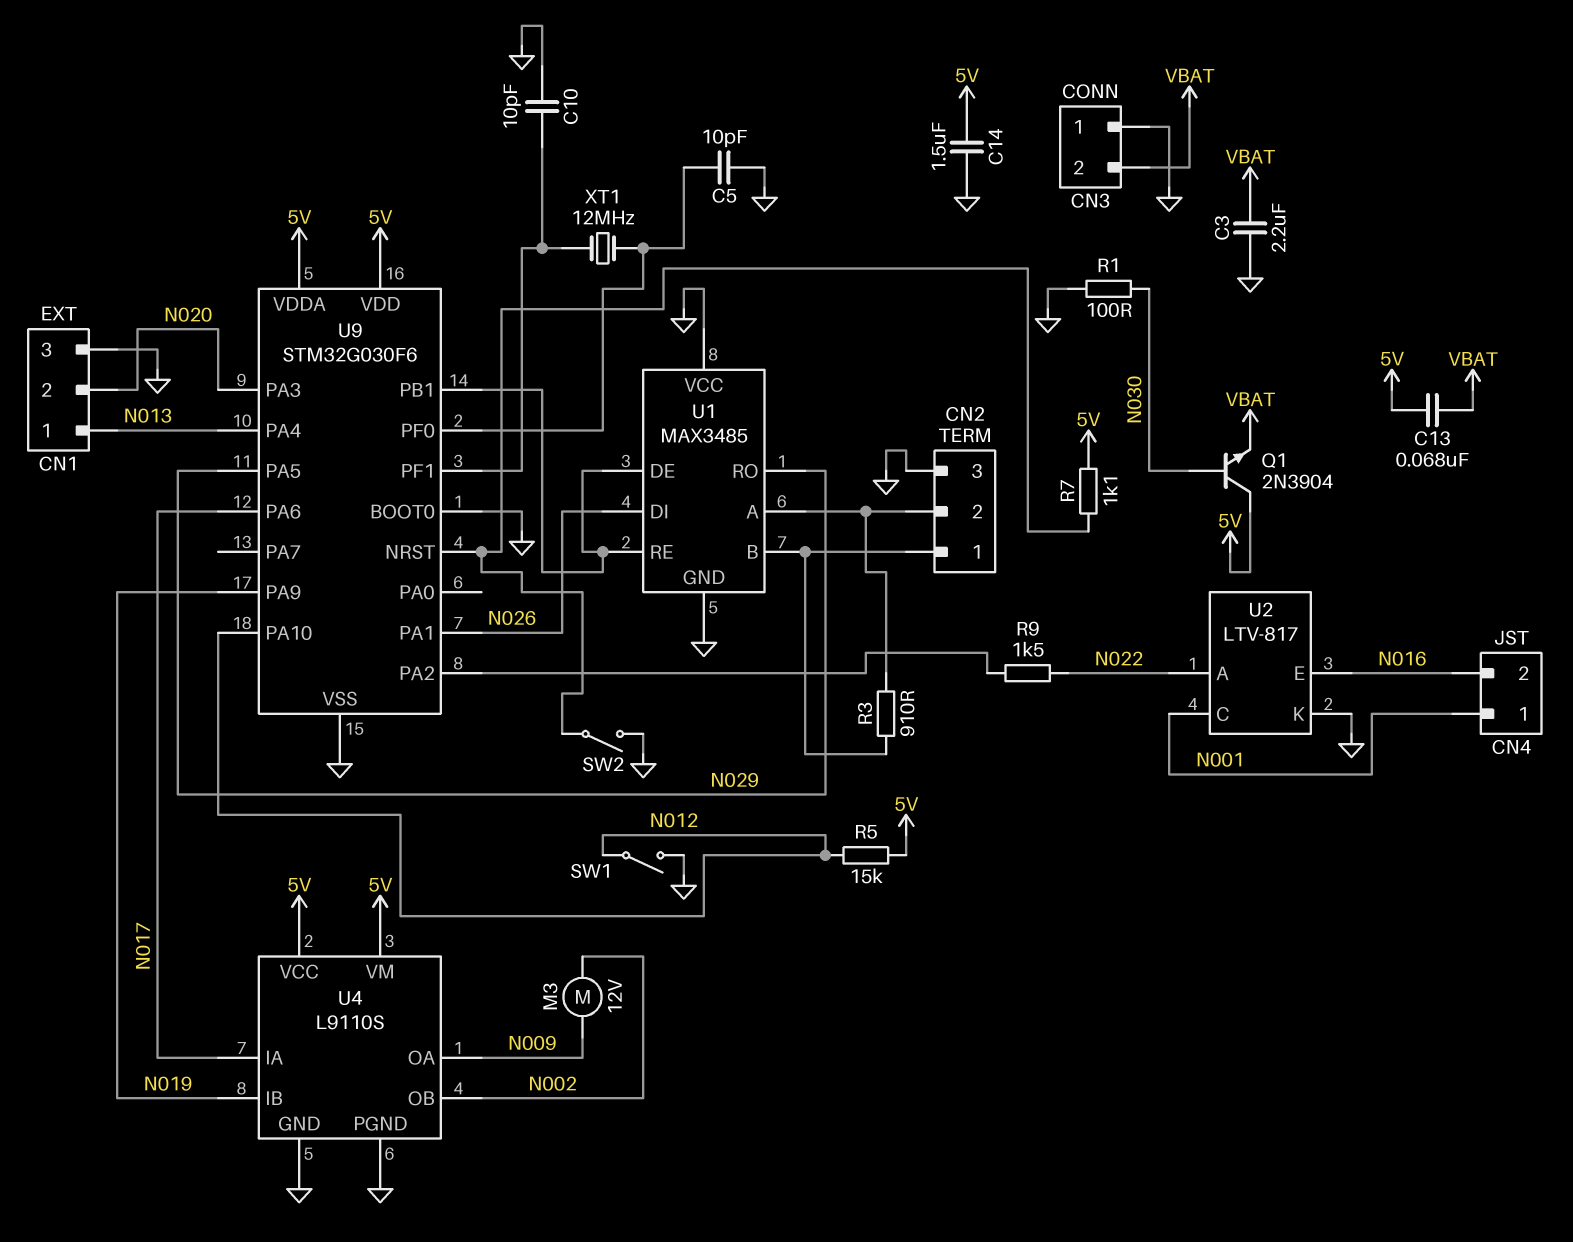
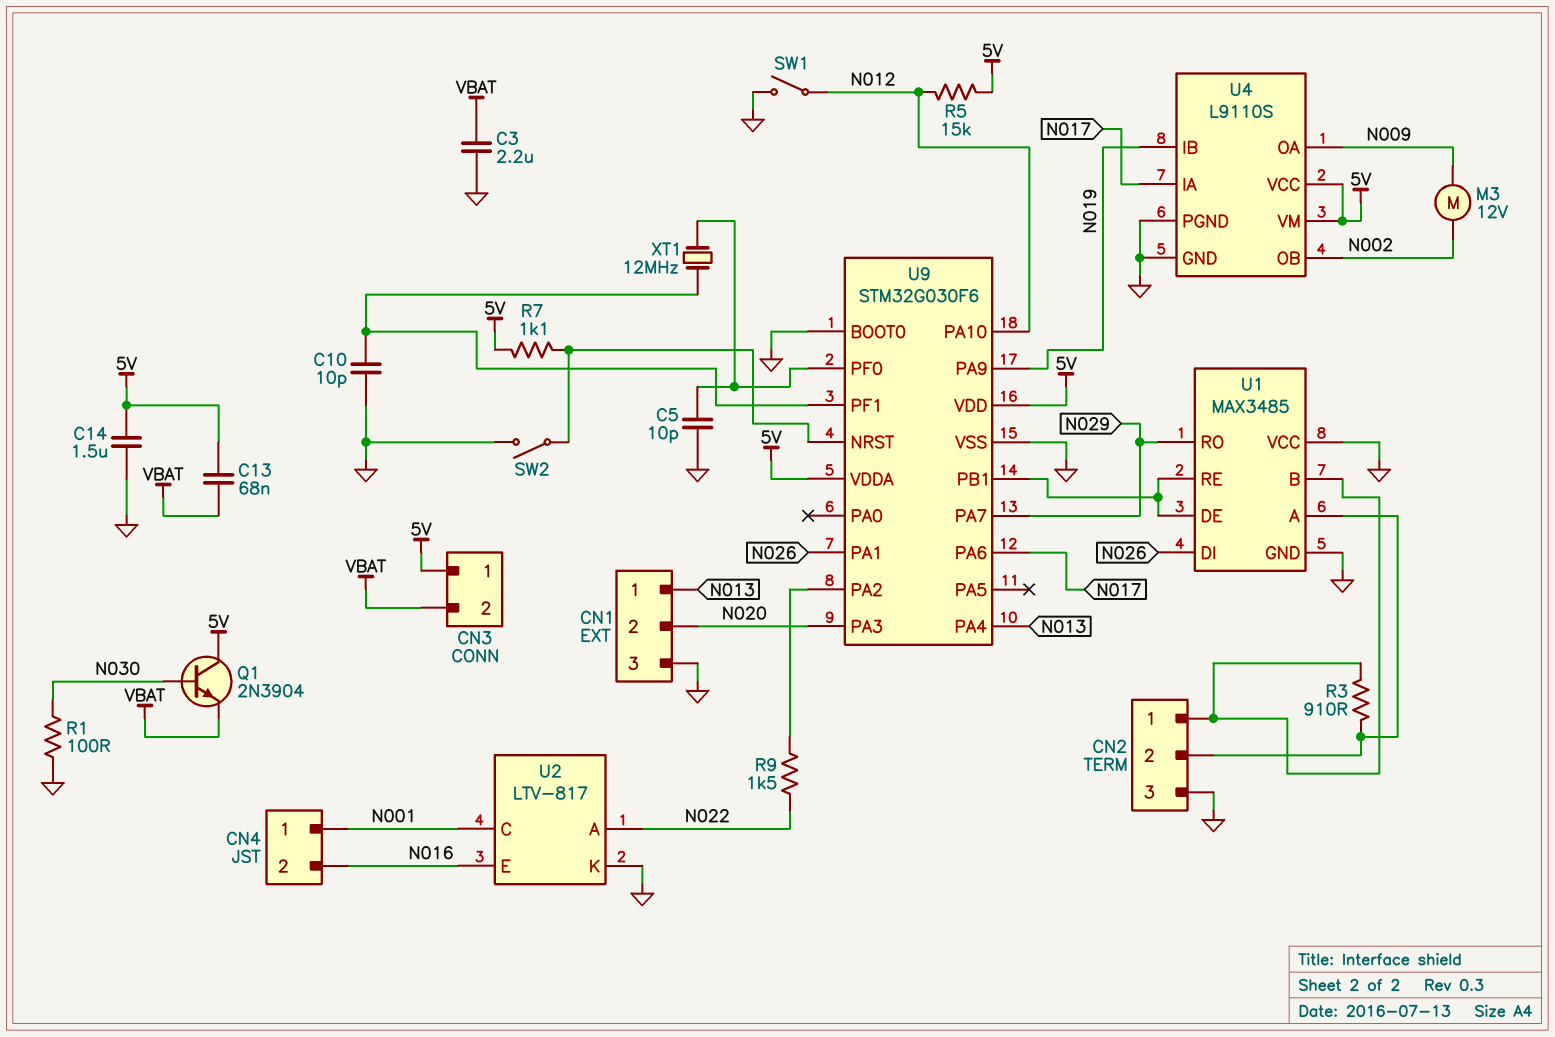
CN3 pin 1: GND -> 5V
U9 pin PA5: N029 -> none
U9 pin PA7: none -> N029

